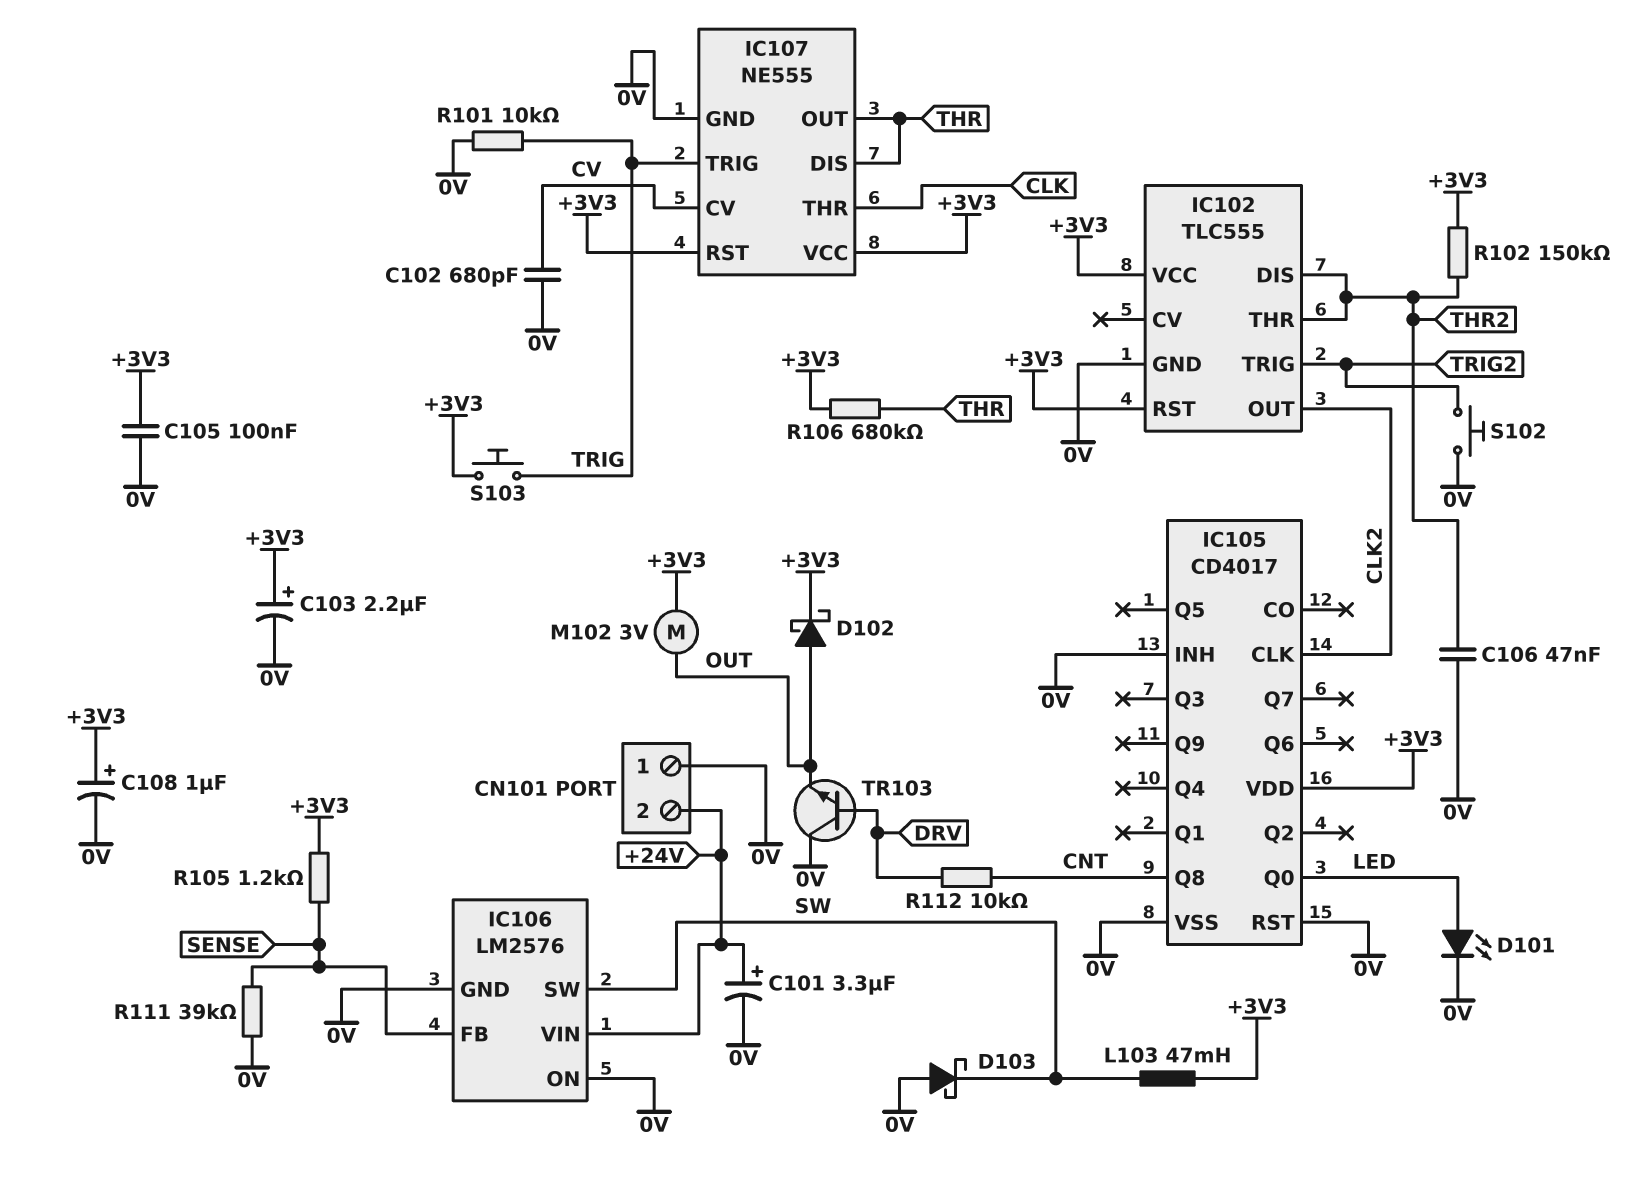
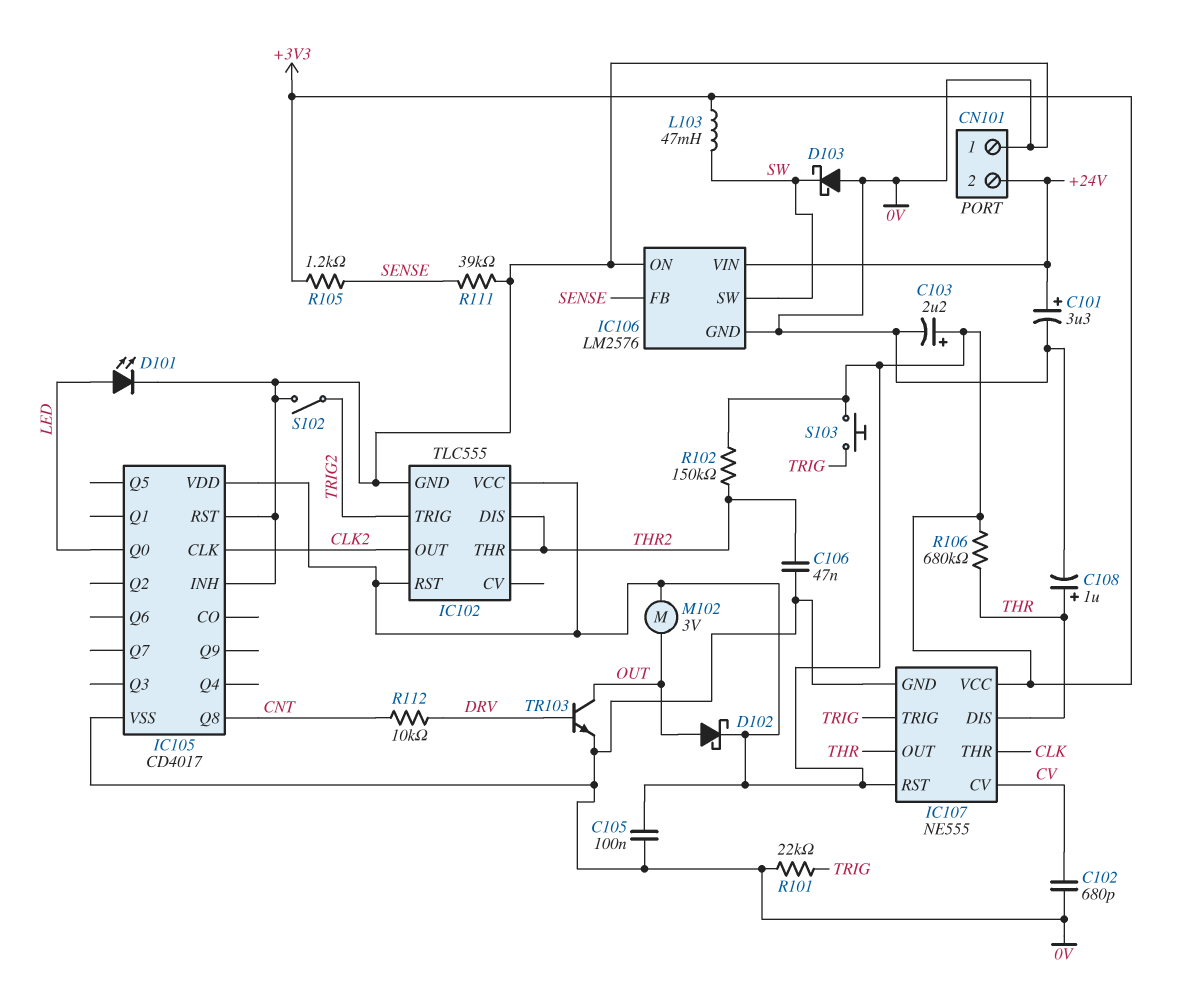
C108: 1uF (plus +3V3, minus 0V) -> 1uF (plus THR, minus 0V)
R101: 10k (0V, TRIG) -> 22k (0V, TRIG)
S102: button (0V, TRIG2) -> switch (0V, TRIG2)
TR103: NPN (B DRV, C 0V, E OUT) -> NPN (B DRV, C OUT, E 0V)

